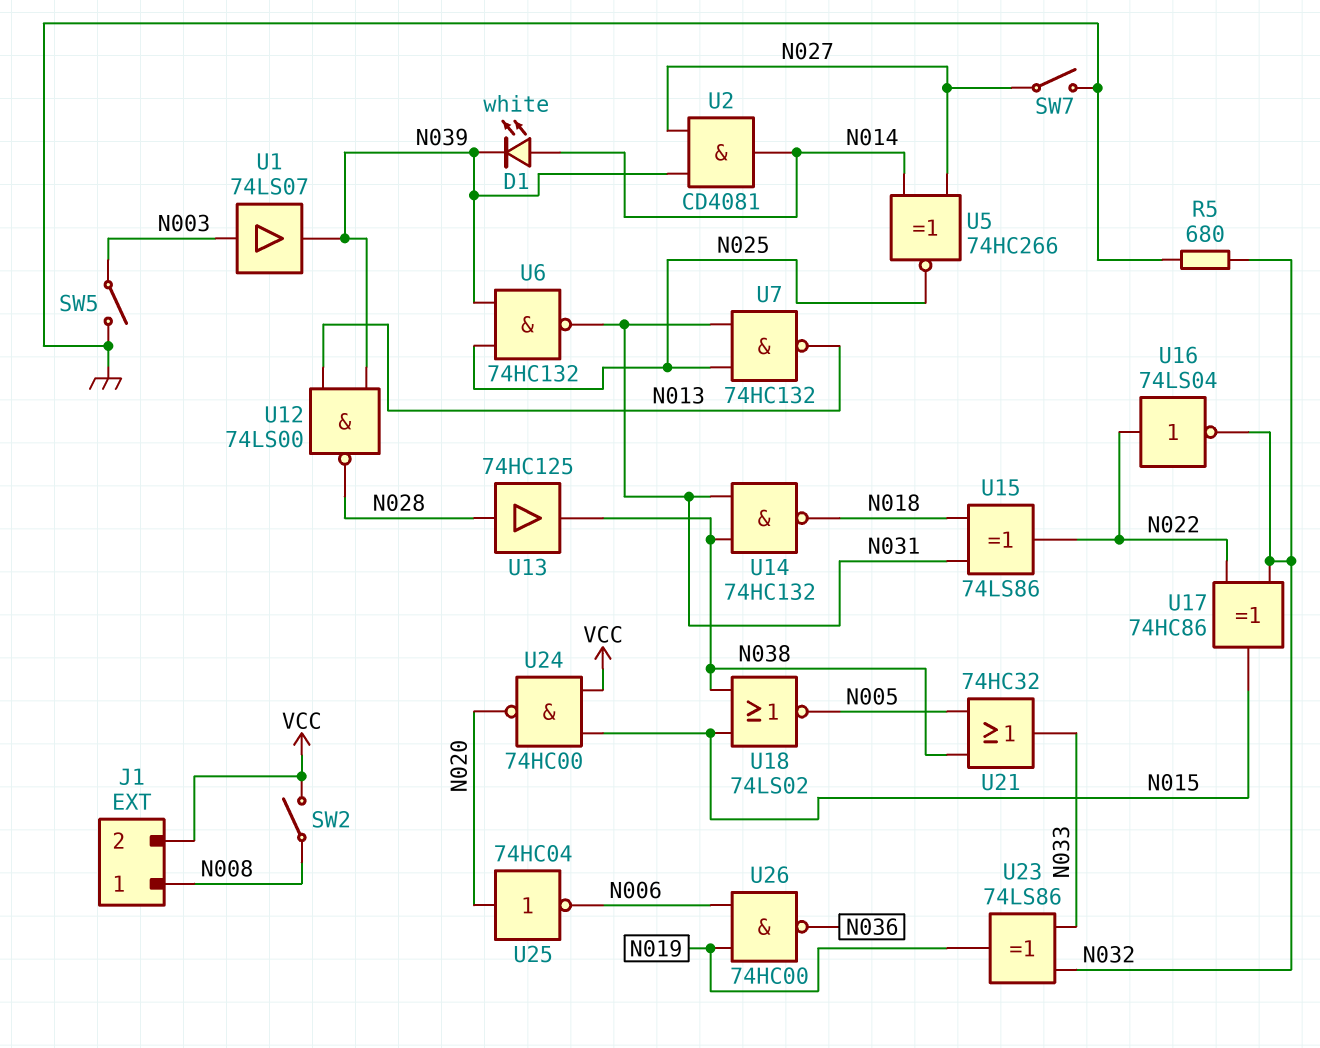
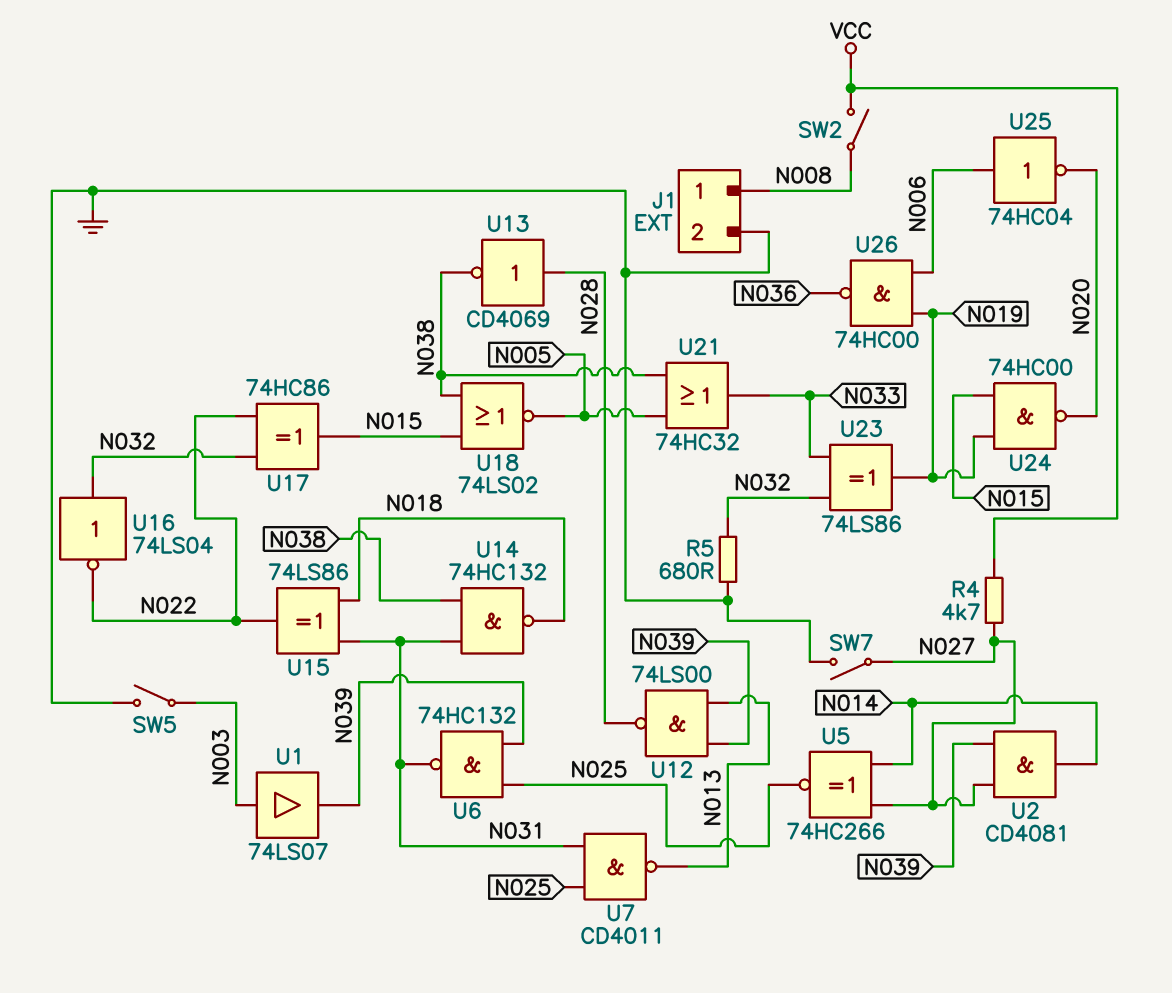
D1: LED white (A N014, K N039) -> none
J1 pin 2: VCC -> GND
R4: none -> 4.7k (N027, VCC)
U7: NAND 74HC132 (in N025, in N031, out N013) -> NAND CD4011 (in N025, in N031, out N013)
U13: buffer 74HC125 (in N028, out N038) -> NOT CD4069 (in N028, out N038)
U16: NOT 74LS04 (in N022, out N032) -> NOT 74LS04 (in N032, out N022)
U24: NAND 74HC00 (in N015, in VCC, out N020) -> NAND 74HC00 (in N015, in N019, out N020)
U25: NOT 74HC04 (in N020, out N006) -> NOT 74HC04 (in N006, out N020)

